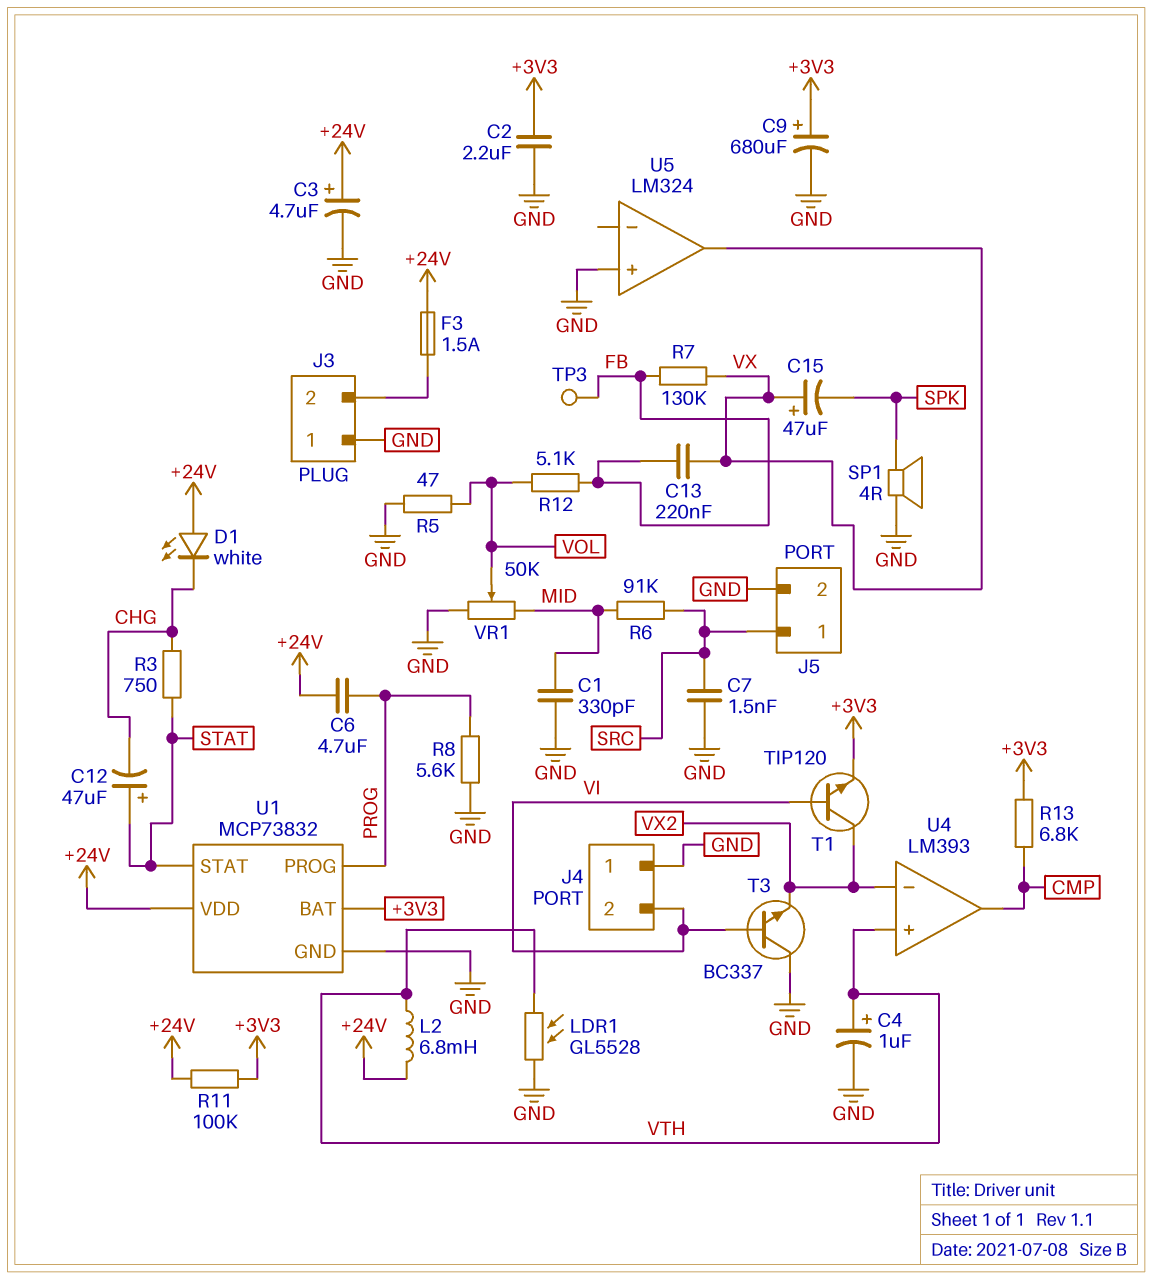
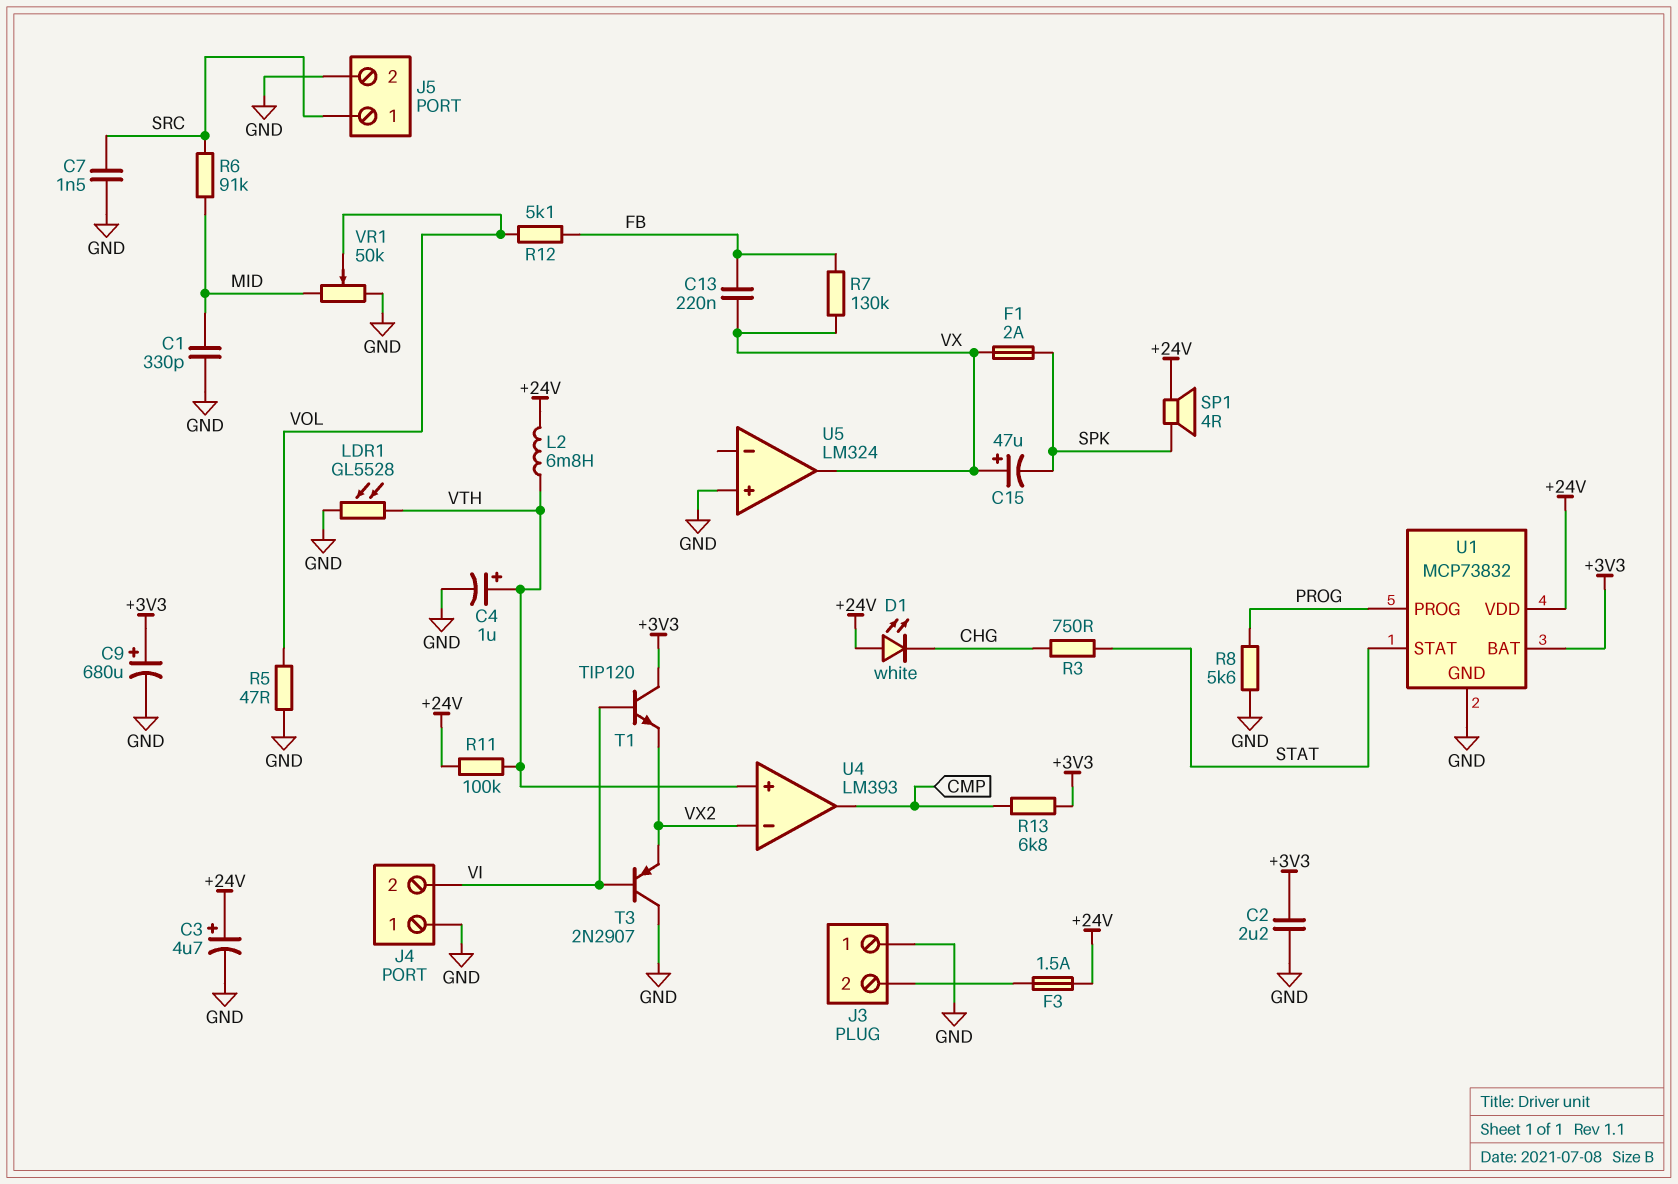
C6: 4.7uF (+24V, PROG) -> none
C12: 47uF (plus STAT, minus CHG) -> none
F1: none -> 2A (SPK, VX)
R11: 100k (+3V3, +24V) -> 100k (+24V, VTH)
SP1: speaker 4R (GND, SPK) -> speaker 4R (+24V, SPK)
T1: NPN TIP120 (B VI, C VX2, E +3V3) -> NPN TIP120 (B VI, C +3V3, E VX2)
T3: NPN BC337 (B VI, C GND, E VX2) -> PNP 2N2907 (B VI, C GND, E VX2)
TP3: test point (FB) -> none

